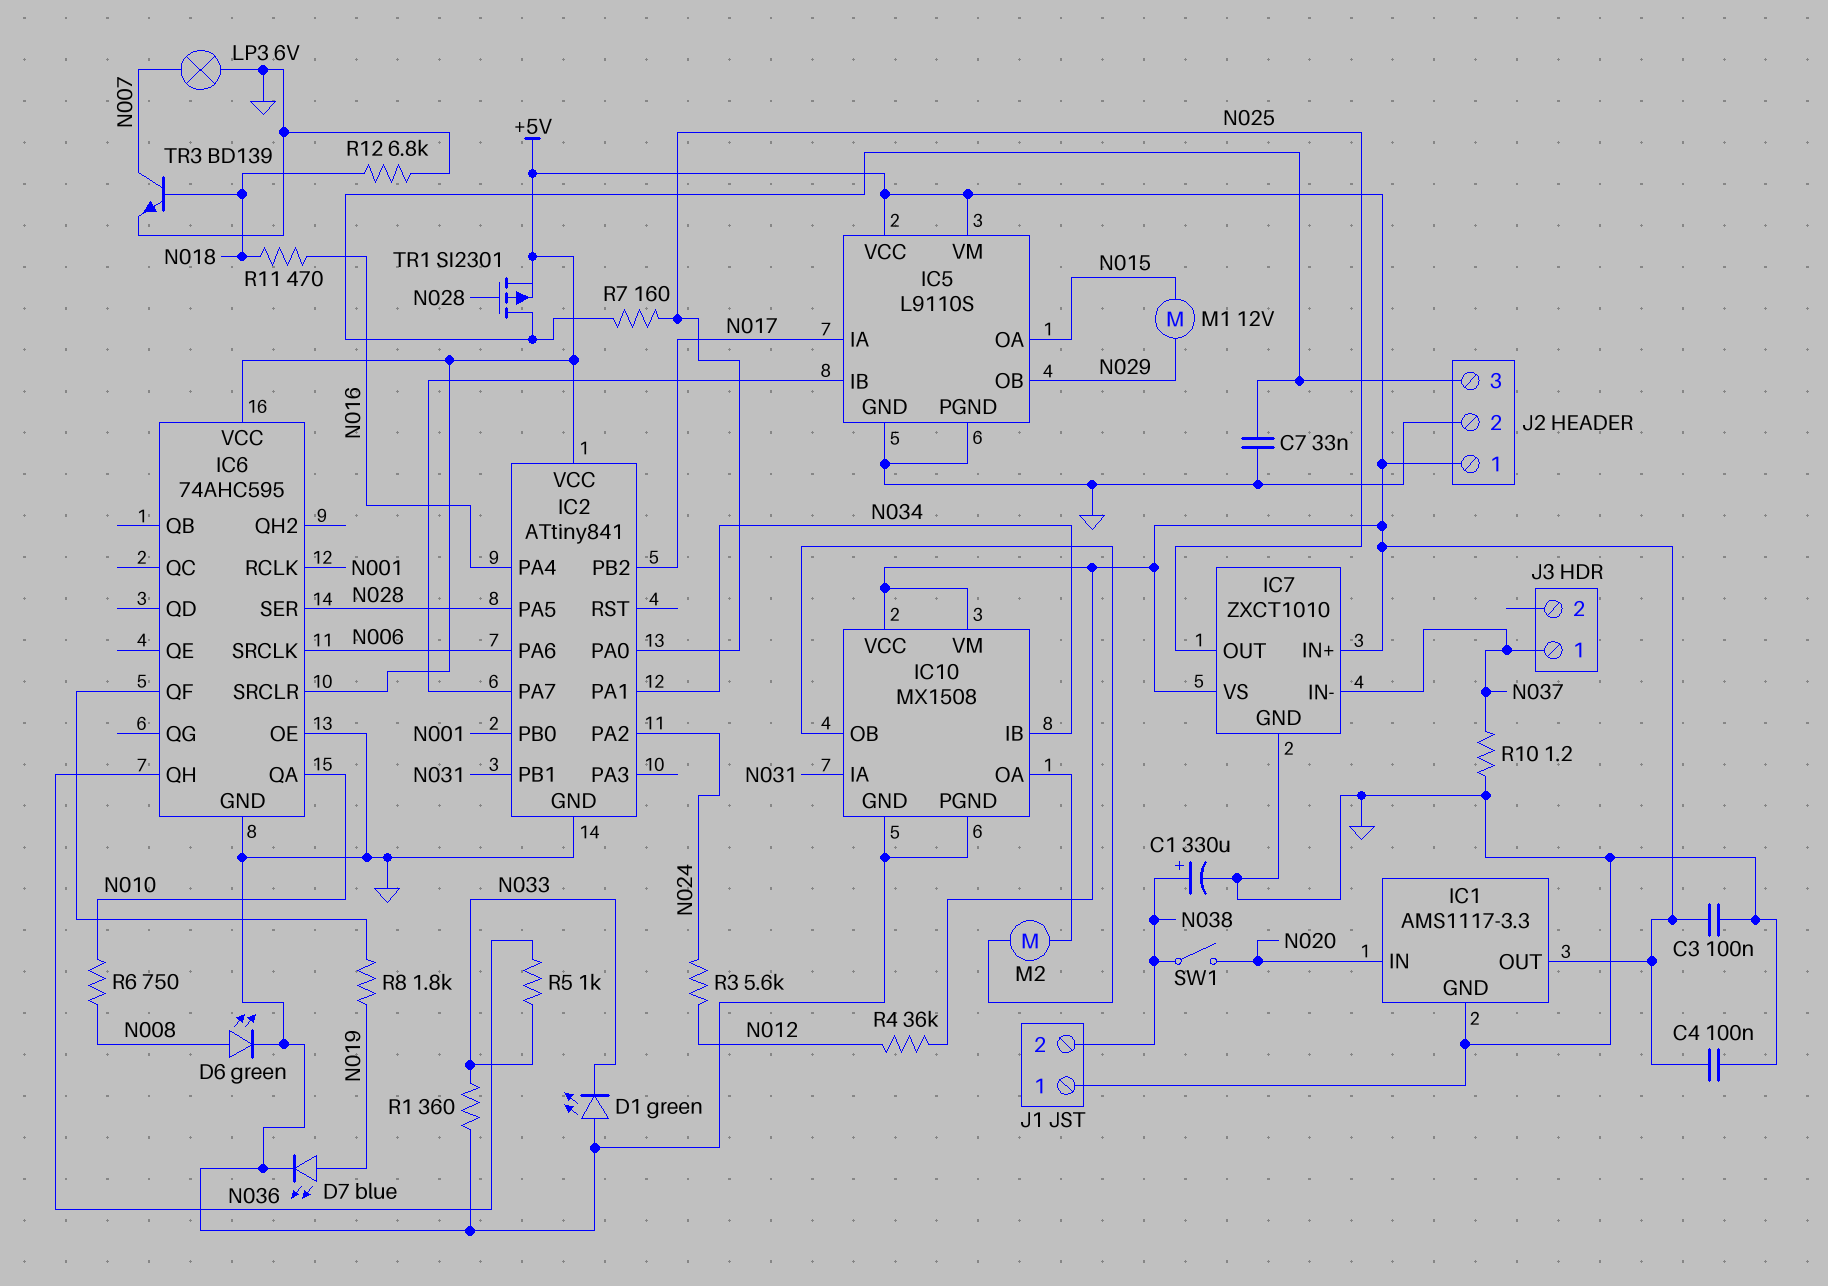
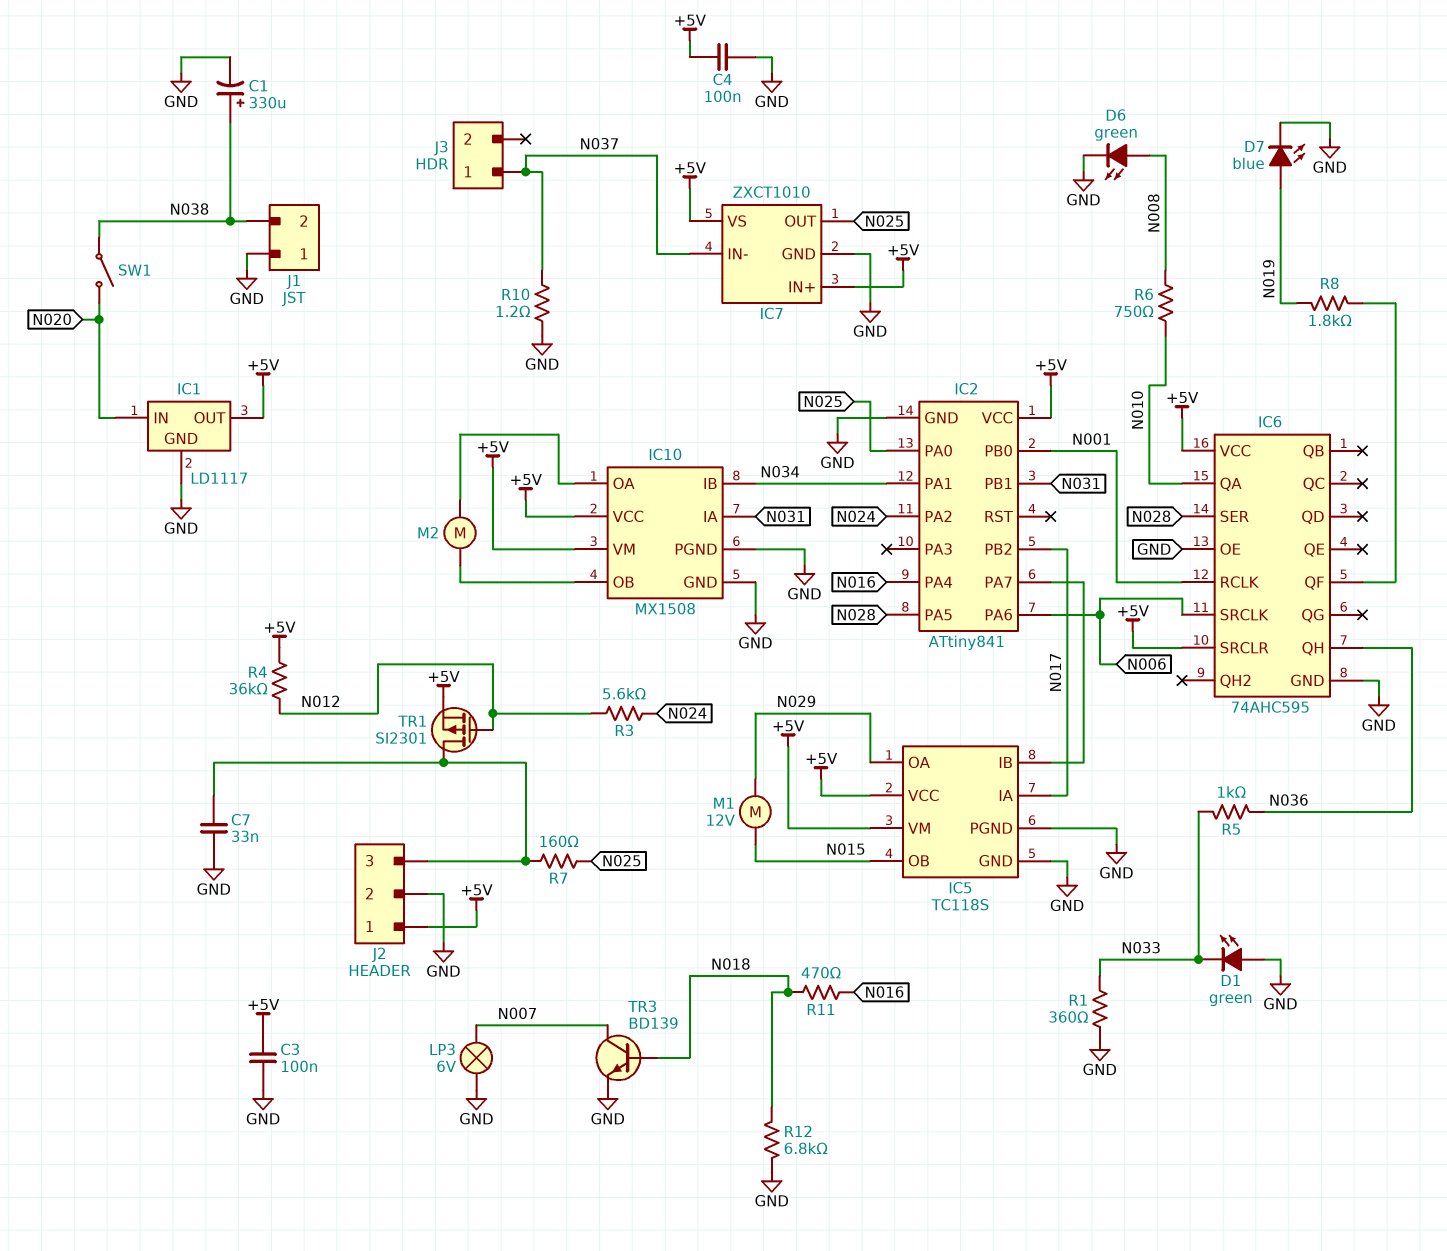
IC1: AMS1117-3.3 -> LD1117
IC5: L9110S -> TC118S
IC5 pin OA: N015 -> N029
IC5 pin OB: N029 -> N015
TR1: PMOS SI2301 (G N028, D J2/3, S +5V) -> PMOS SI2301 (G N012, D J2/3, S +5V)

